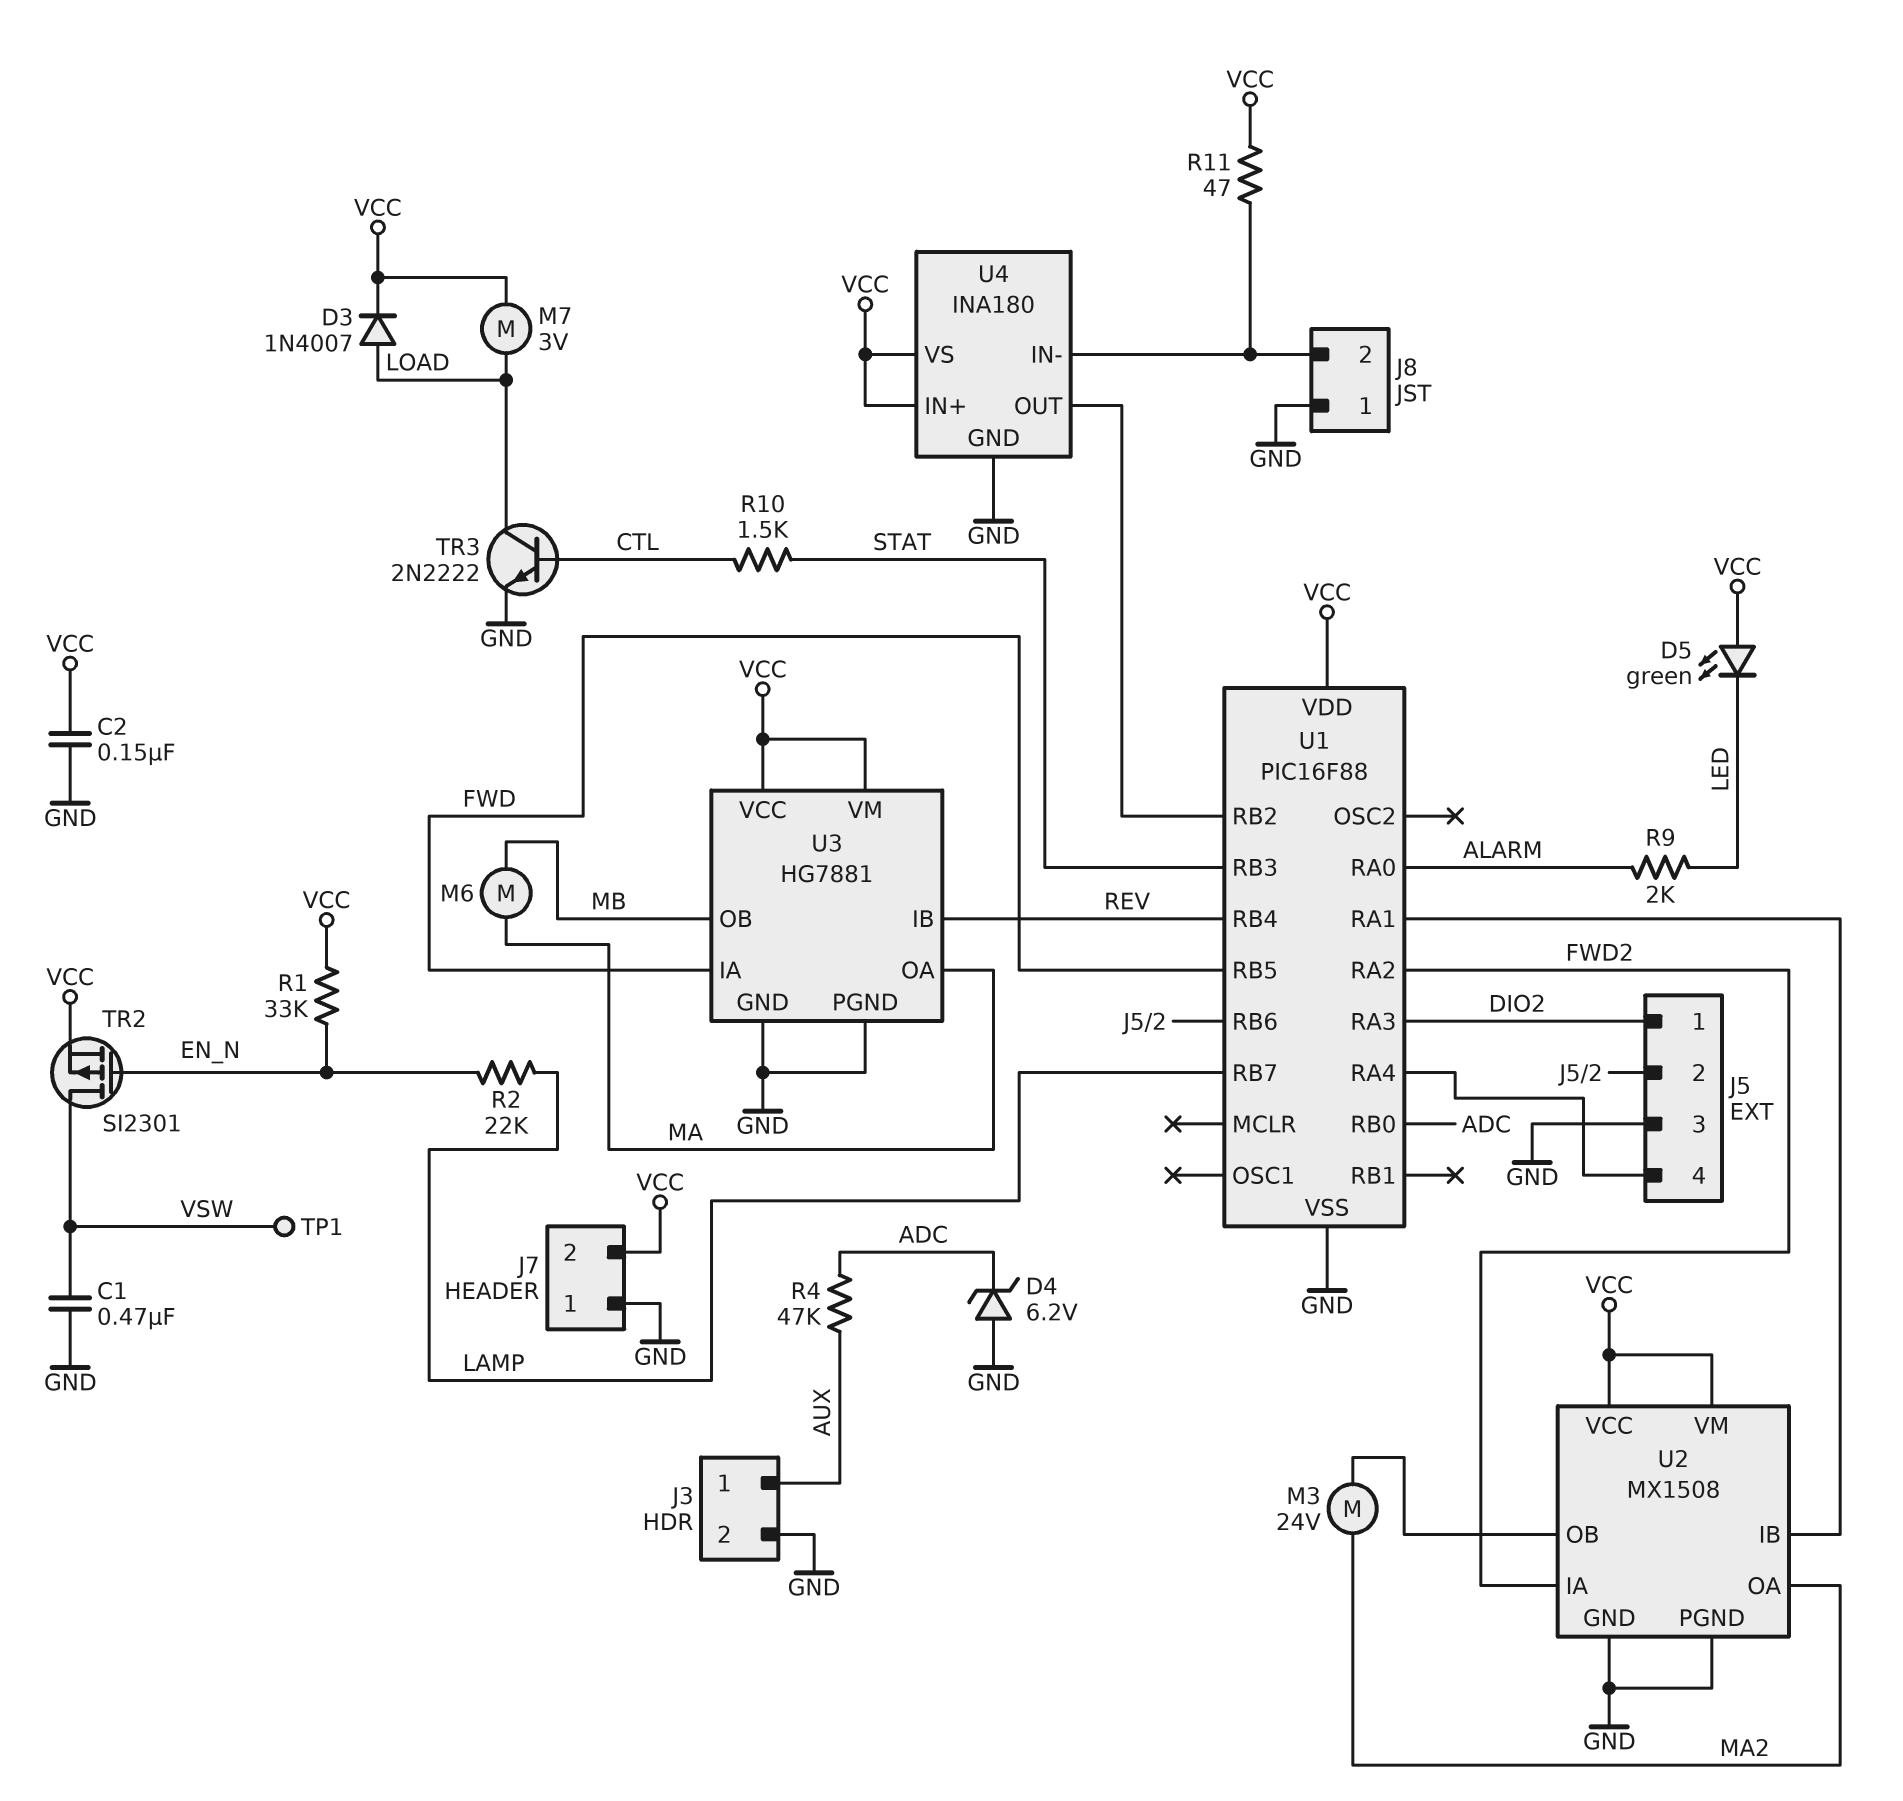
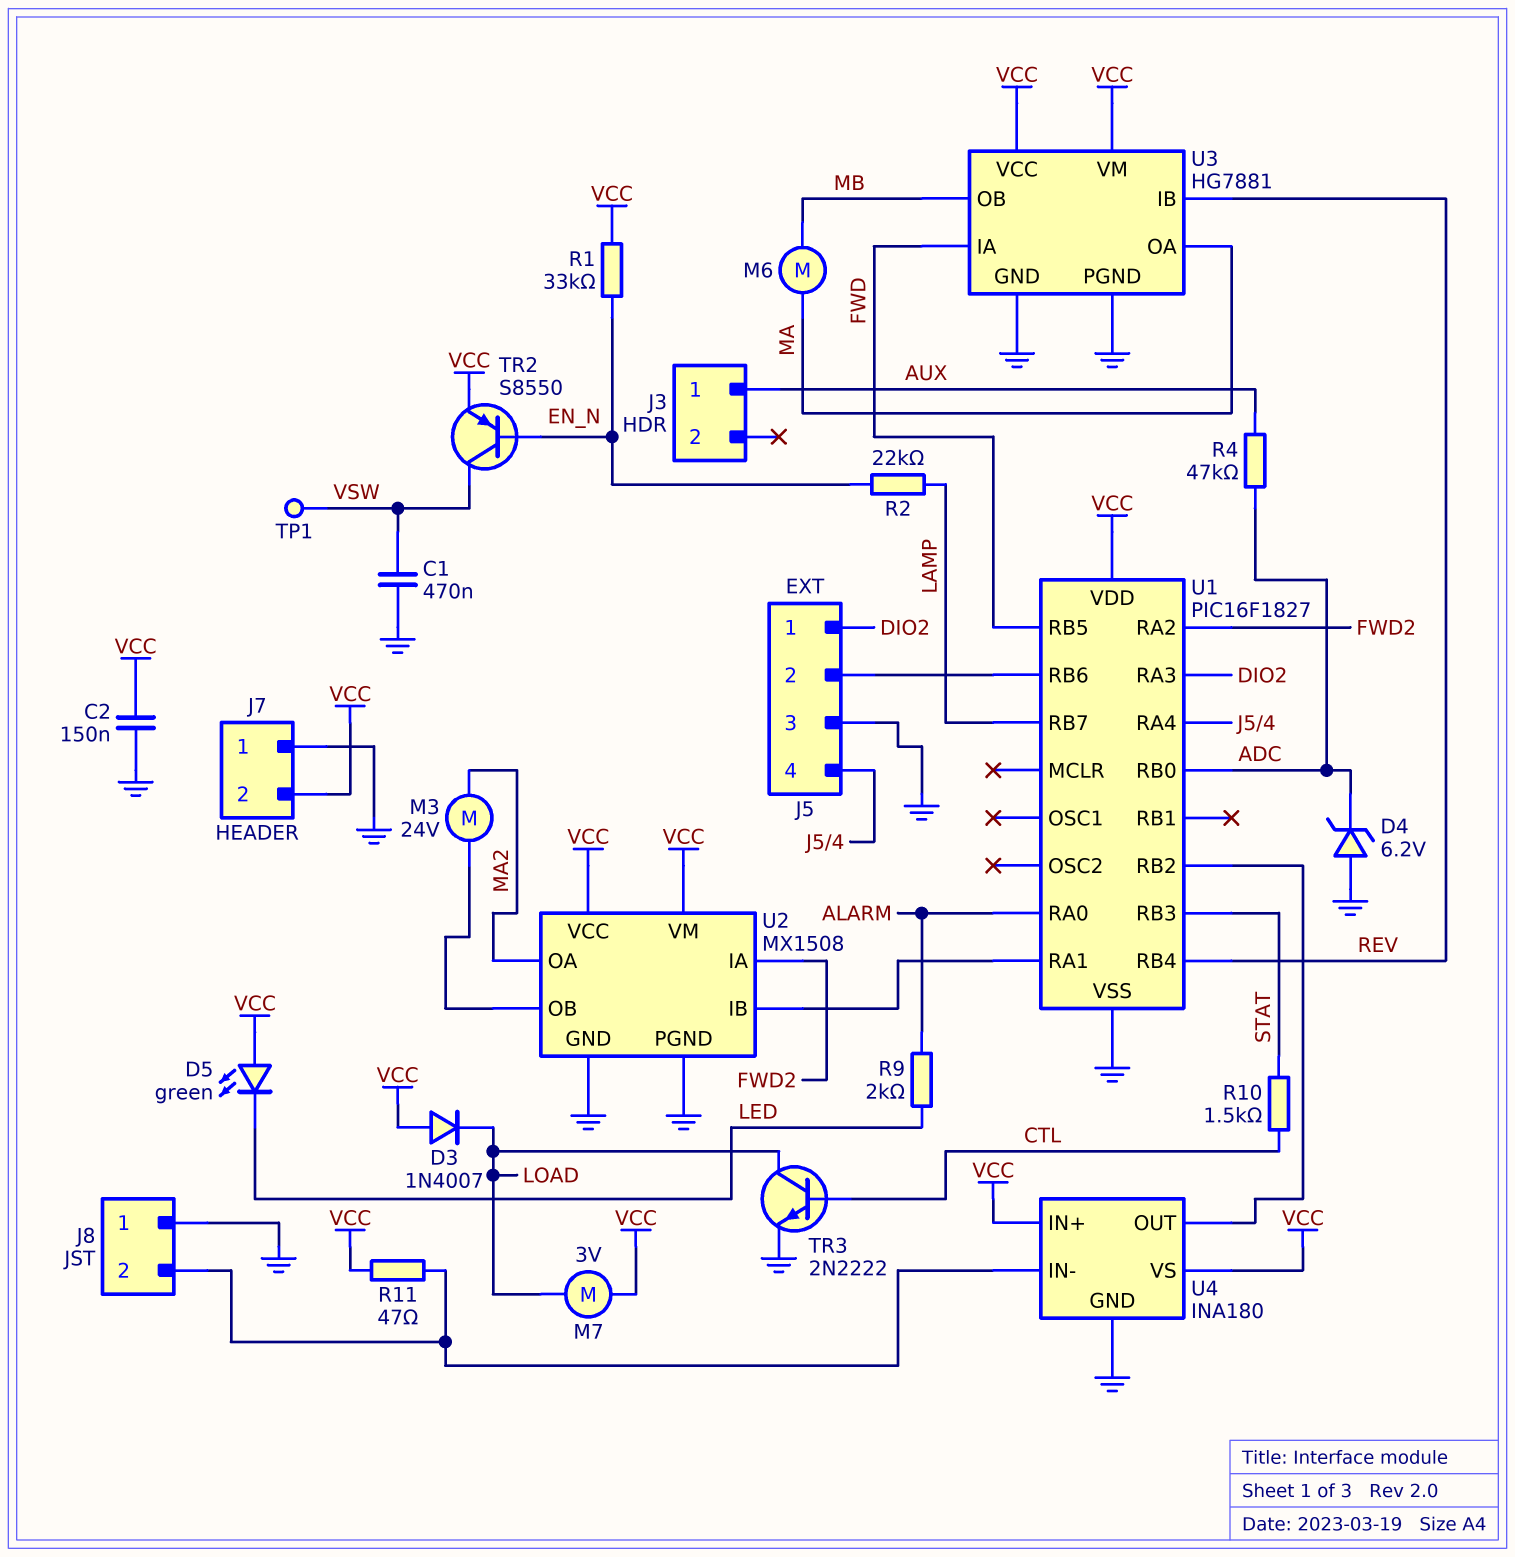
D3: diode 1N4007 (A LOAD, K VCC) -> diode 1N4007 (A VCC, K LOAD)
J3 pin 2: GND -> none
TR2: PMOS SI2301 (G EN_N, D VSW, S VCC) -> PNP S8550 (B EN_N, C VSW, E VCC)
U1: PIC16F88 -> PIC16F1827

